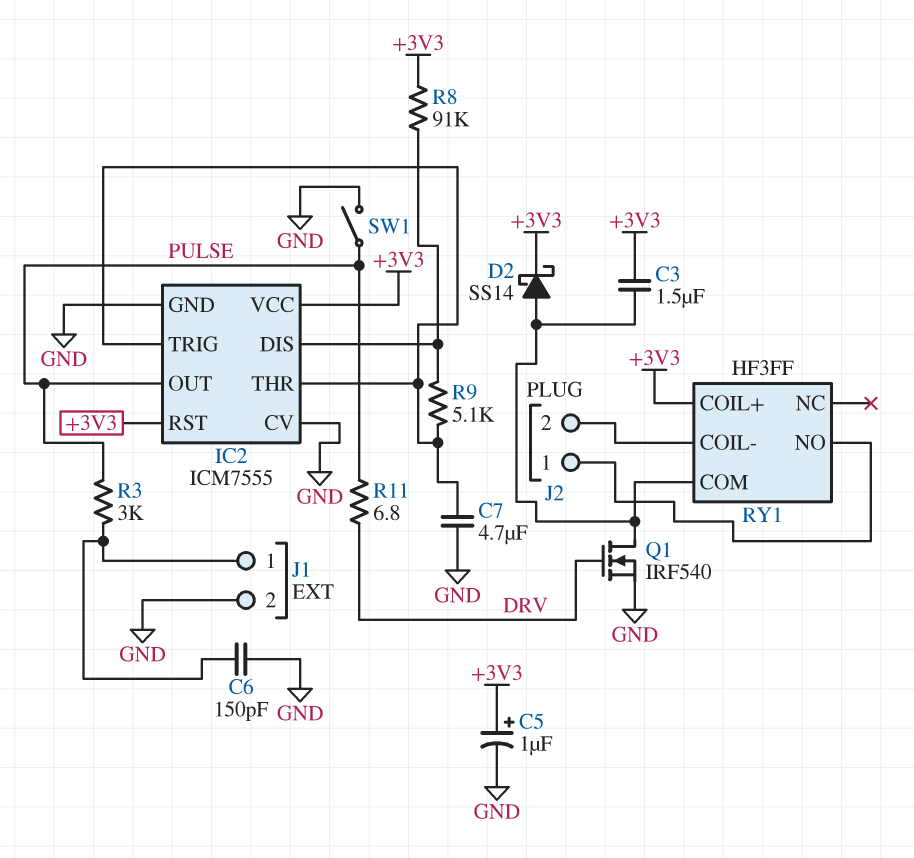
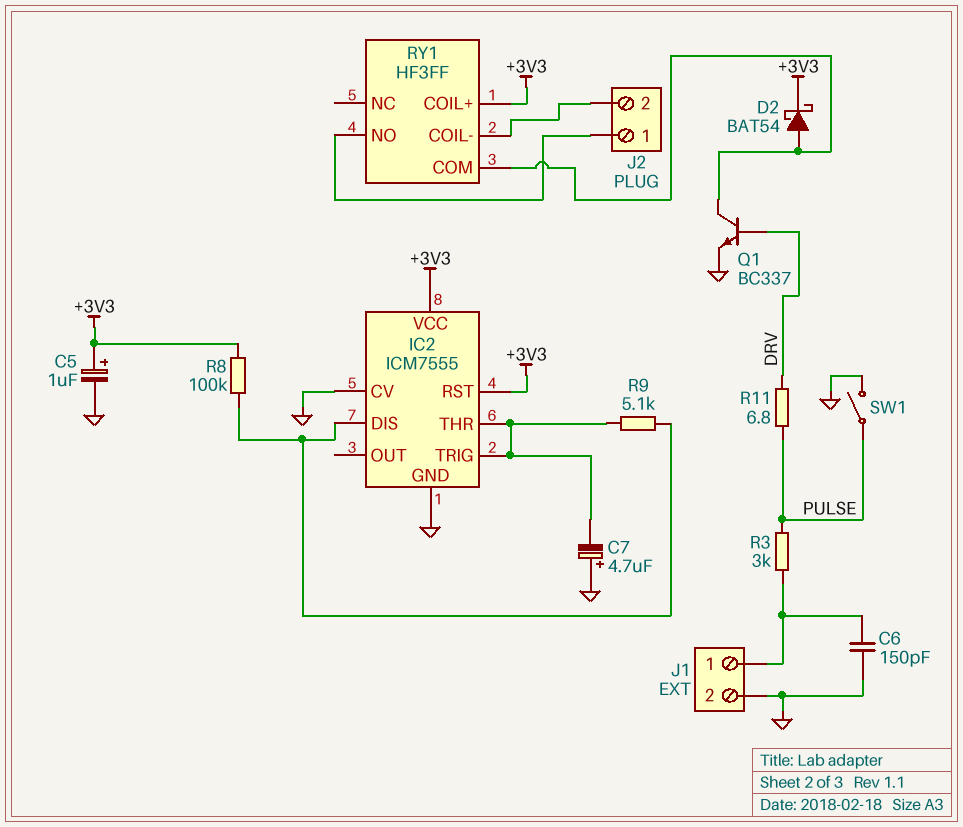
C3: 1.5uF (+3V3, RY1/COM) -> none
C7: 4.7uF (GND, IC2/THR) -> 4.7uF (plus GND, minus IC2/THR)
D2: schottky SS14 (A RY1/COM, K +3V3) -> schottky BAT54 (A RY1/COM, K +3V3)
IC2 pin OUT: PULSE -> none
Q1: NMOS IRF540 (G DRV, D RY1/COM, S GND) -> NPN BC337 (B DRV, C RY1/COM, E GND)
R8: 91k (+3V3, IC2/DIS) -> 100k (+3V3, IC2/DIS)

